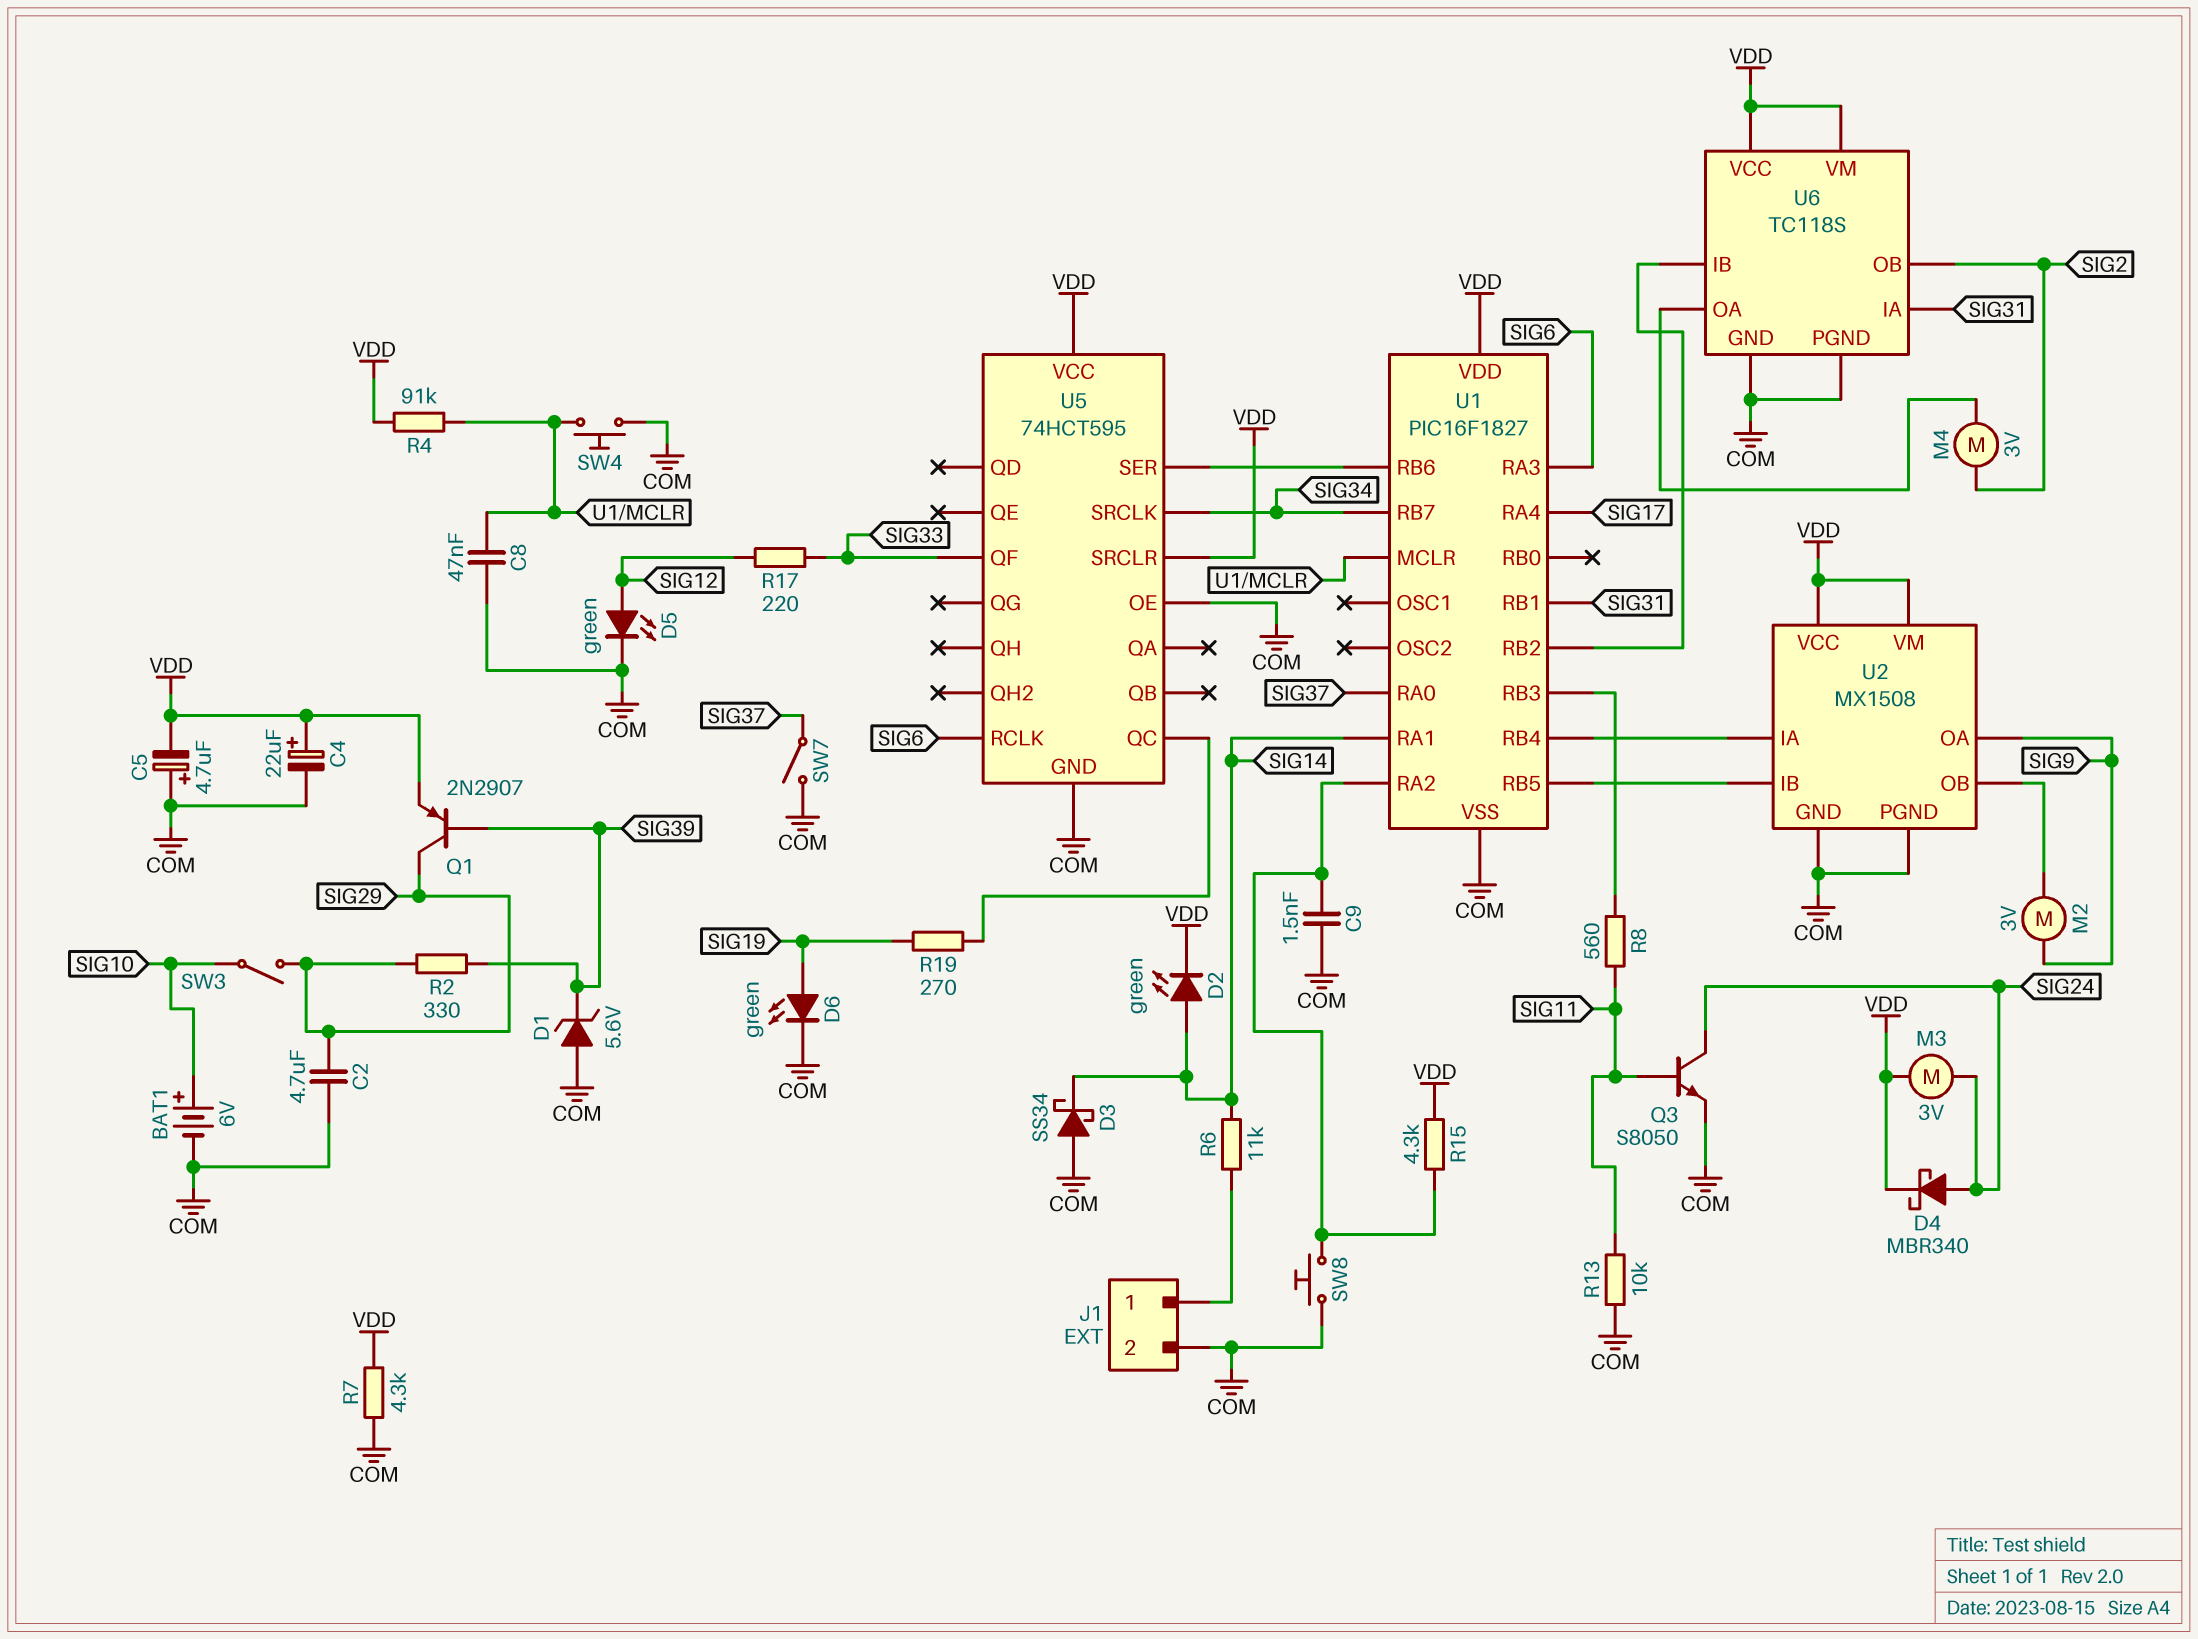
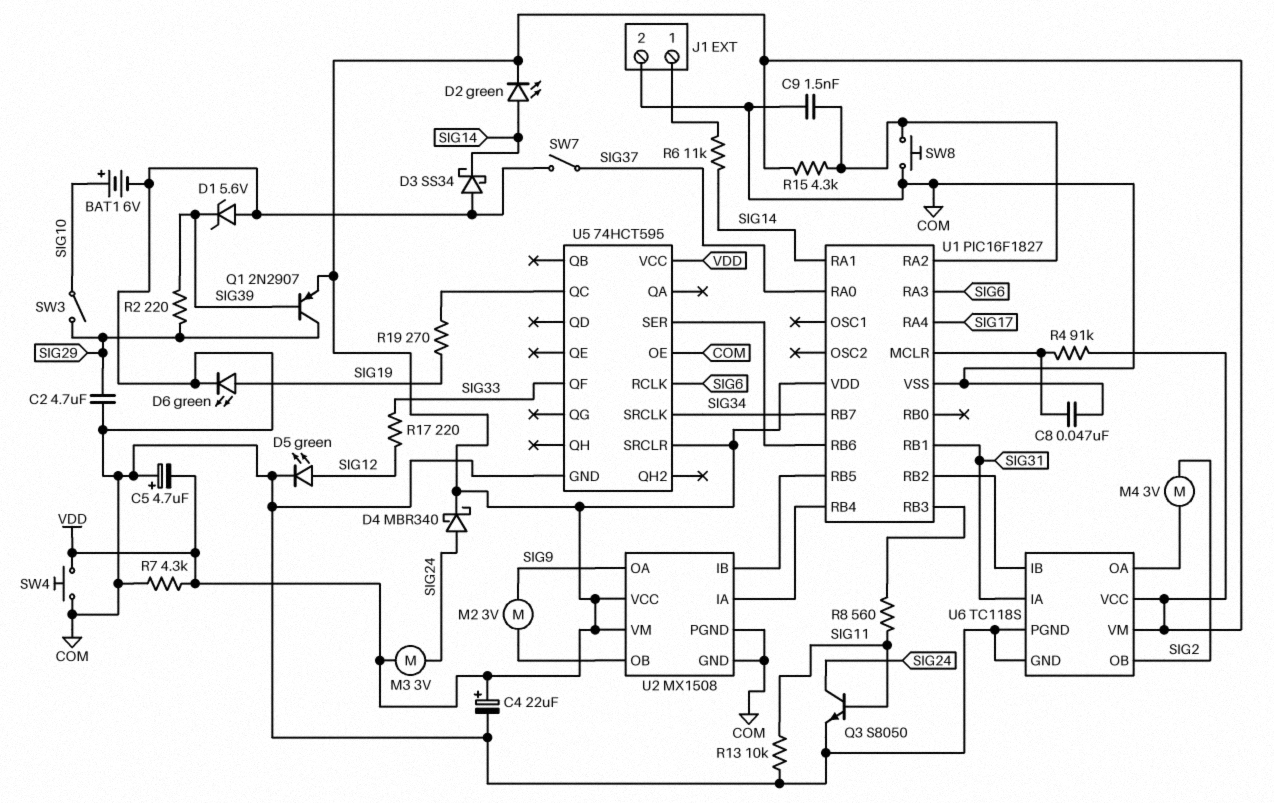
R2: 330 (SIG29, SIG39) -> 220 (SIG29, SIG39)
SW4: button (COM, U1/MCLR) -> button (COM, VDD)

